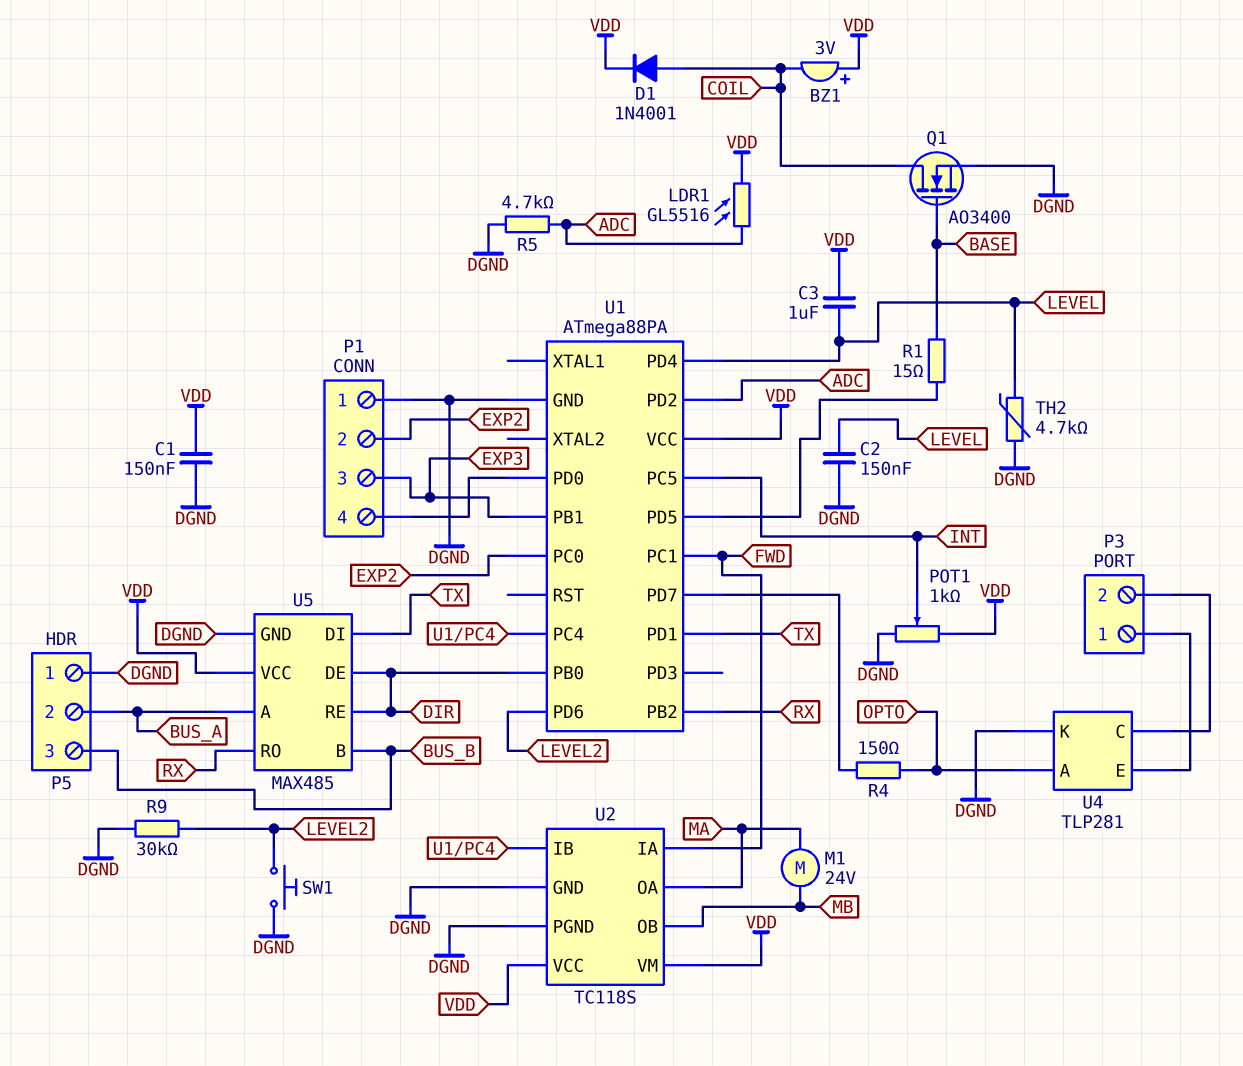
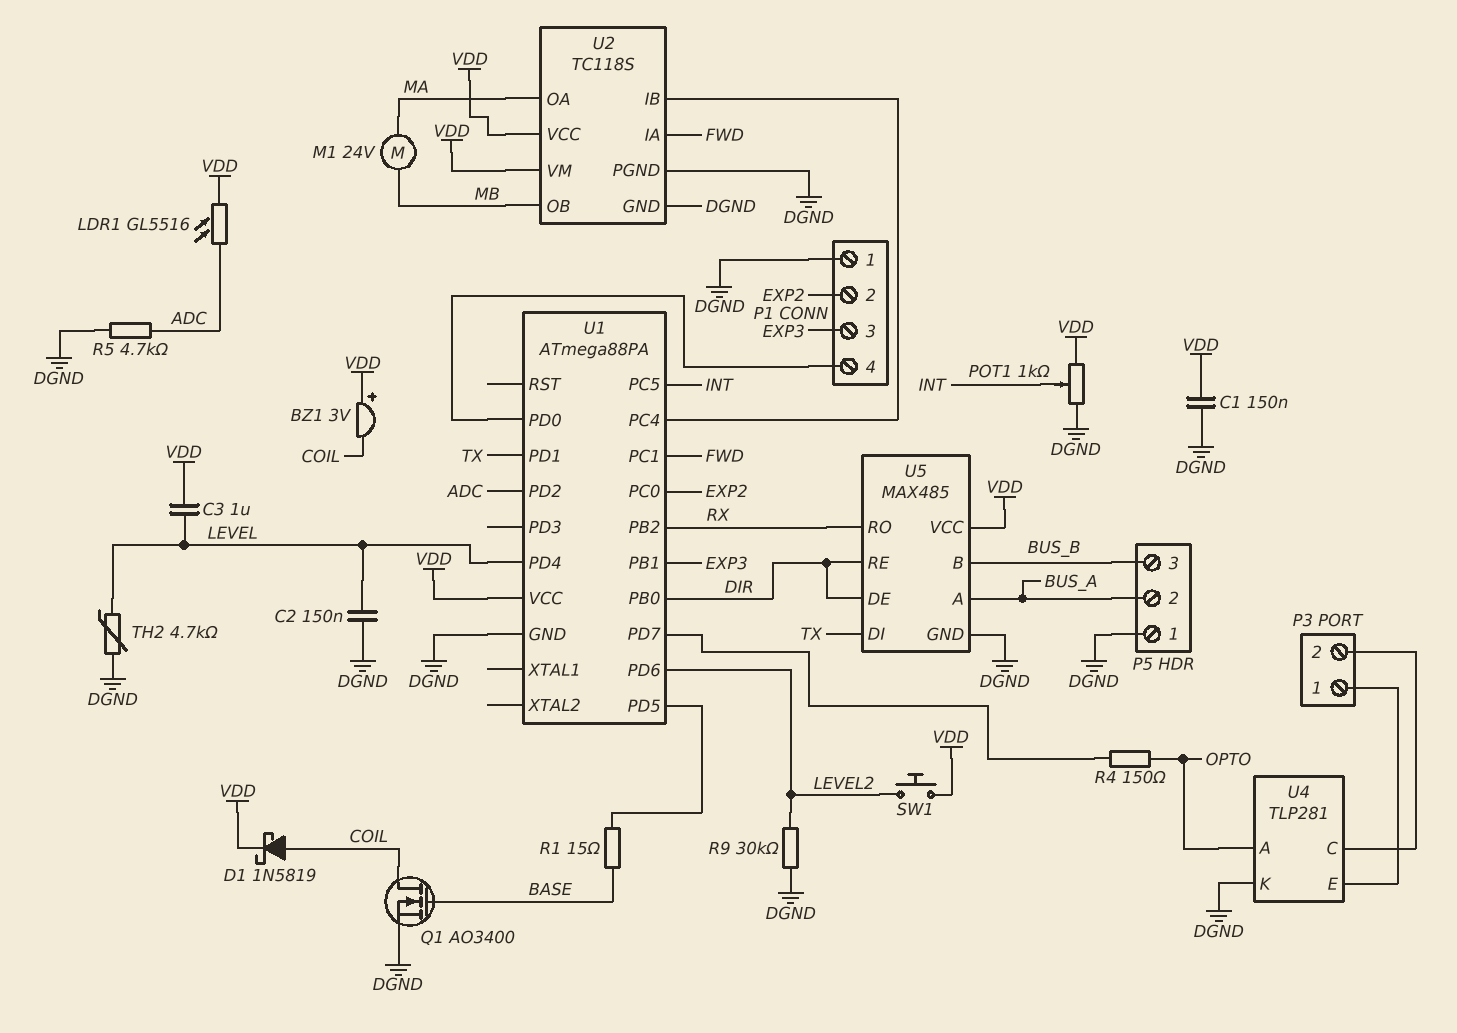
D1: diode 1N4001 (A COIL, K VDD) -> schottky 1N5819 (A COIL, K VDD)
SW1: button (DGND, LEVEL2) -> button (LEVEL2, VDD)

